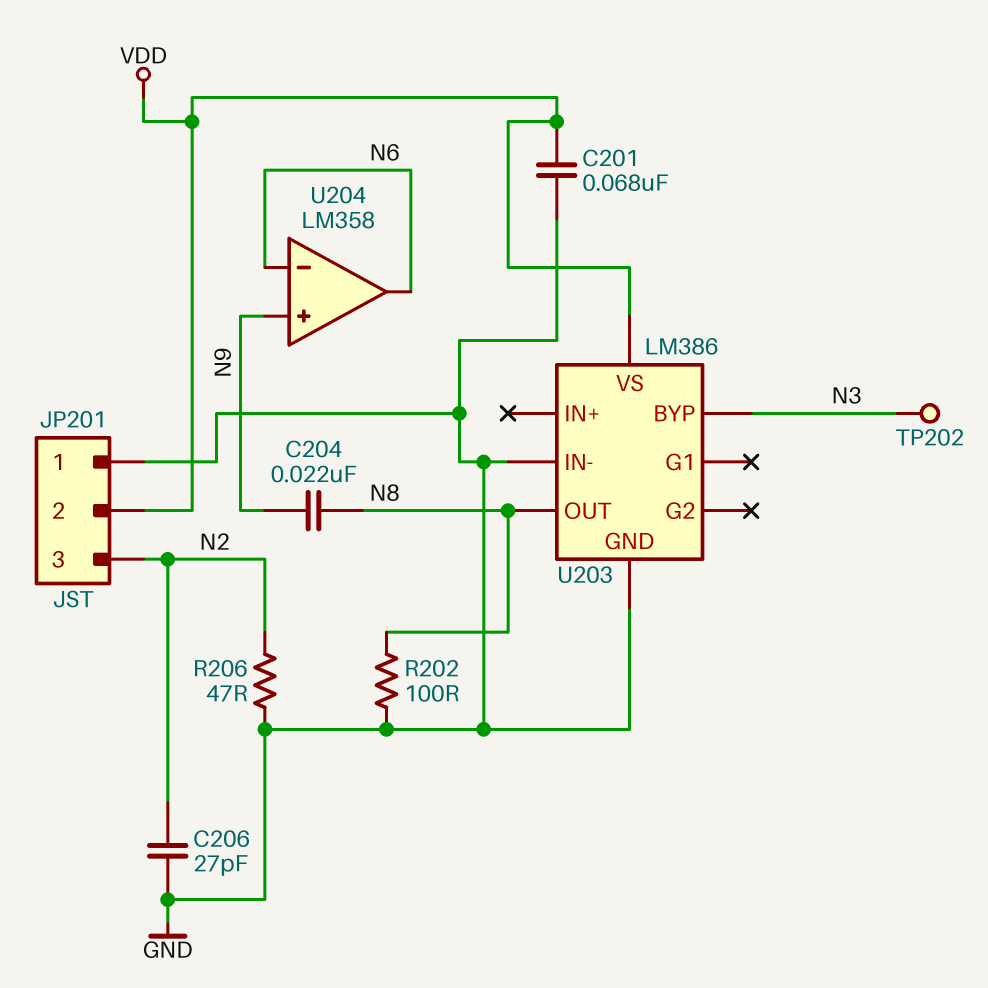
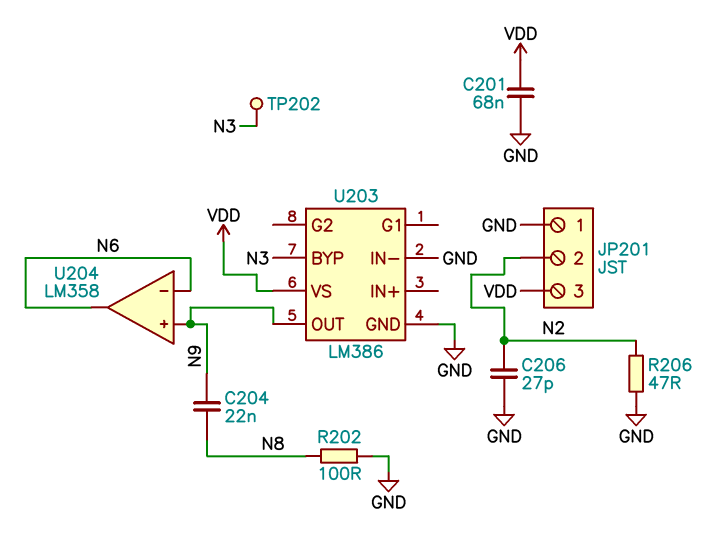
JP201 pin 2: VDD -> N2
JP201 pin 3: N2 -> VDD
U203 pin OUT: N8 -> N9

